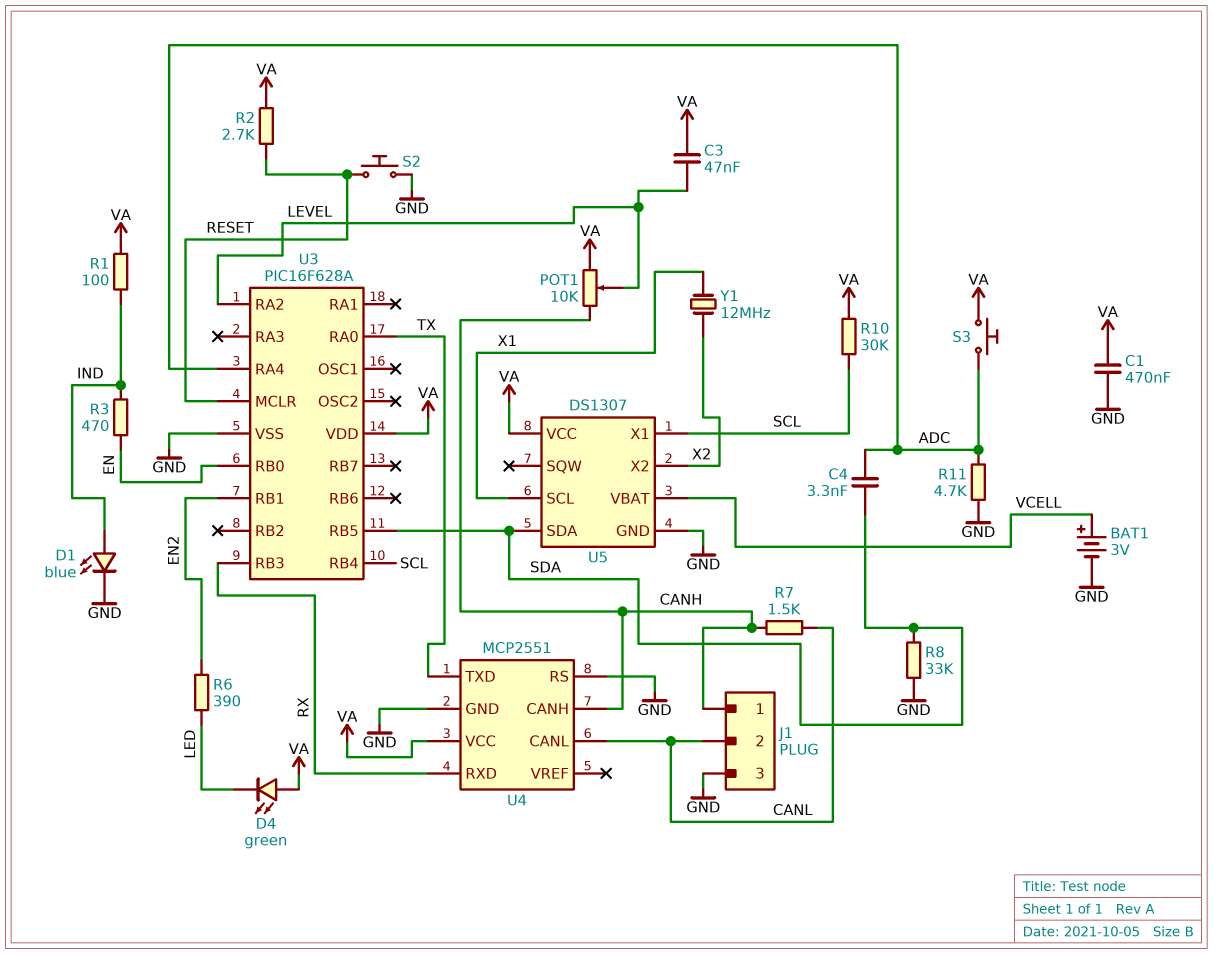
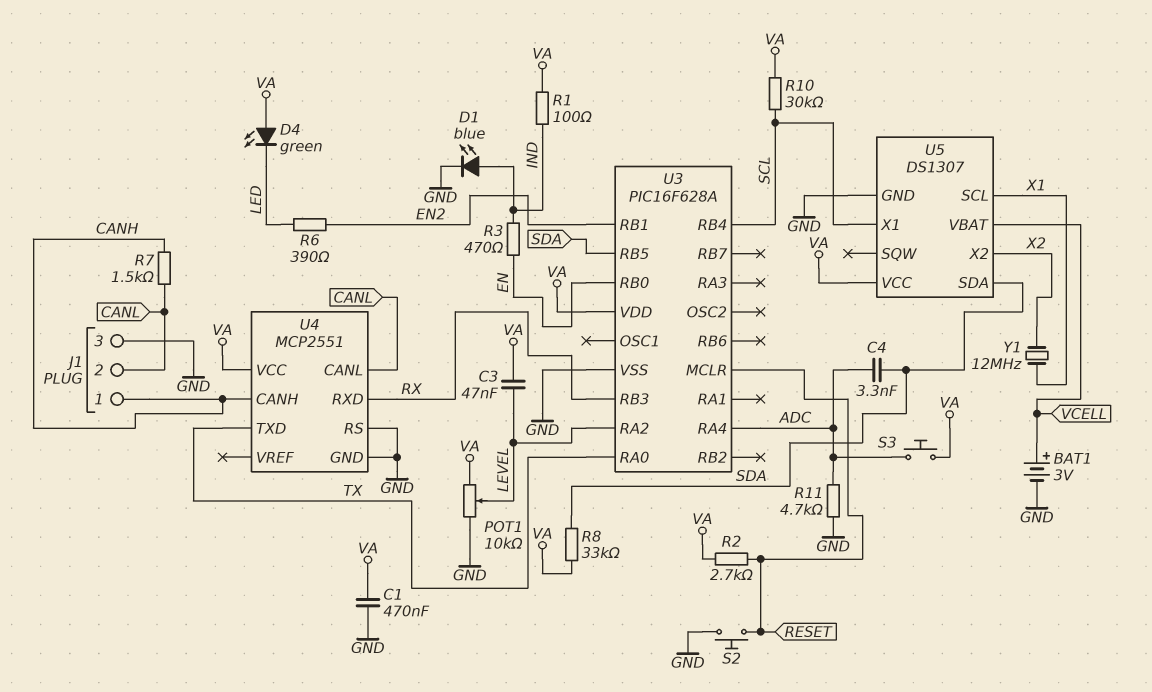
POT1: 10k (CANH, VA, wiper LEVEL) -> 10k (GND, VA, wiper LEVEL)
R8: 33k (GND, SDA) -> 33k (SDA, VA)

